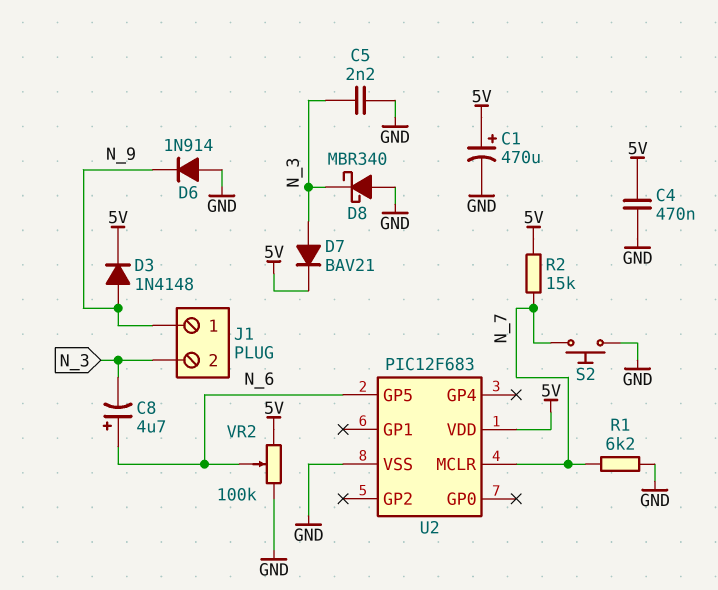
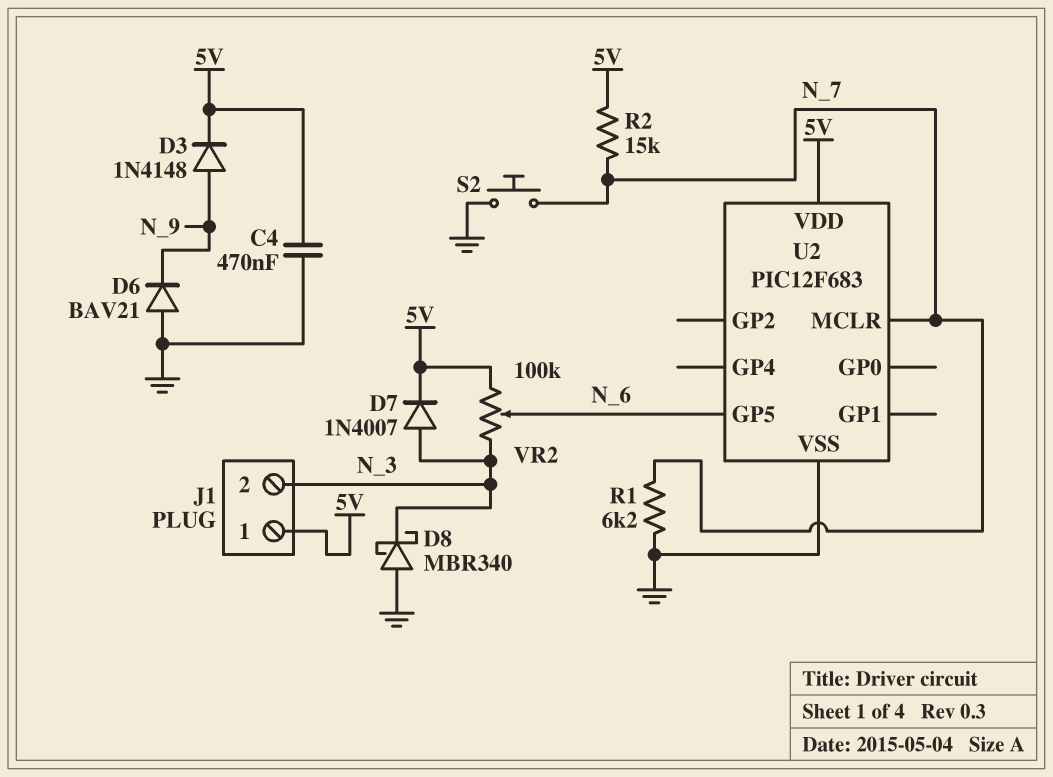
C1: 470uF (plus 5V, minus GND) -> none
C5: 2.2nF (GND, N_3) -> none
C8: 4.7uF (plus N_6, minus N_3) -> none
D6: diode 1N914 (A GND, K N_9) -> diode BAV21 (A GND, K N_9)
D7: diode BAV21 (A N_3, K 5V) -> diode 1N4007 (A N_3, K 5V)
J1 pin 1: N_9 -> 5V
VR2: 100k (5V, GND, wiper N_6) -> 100k (5V, N_3, wiper N_6)

